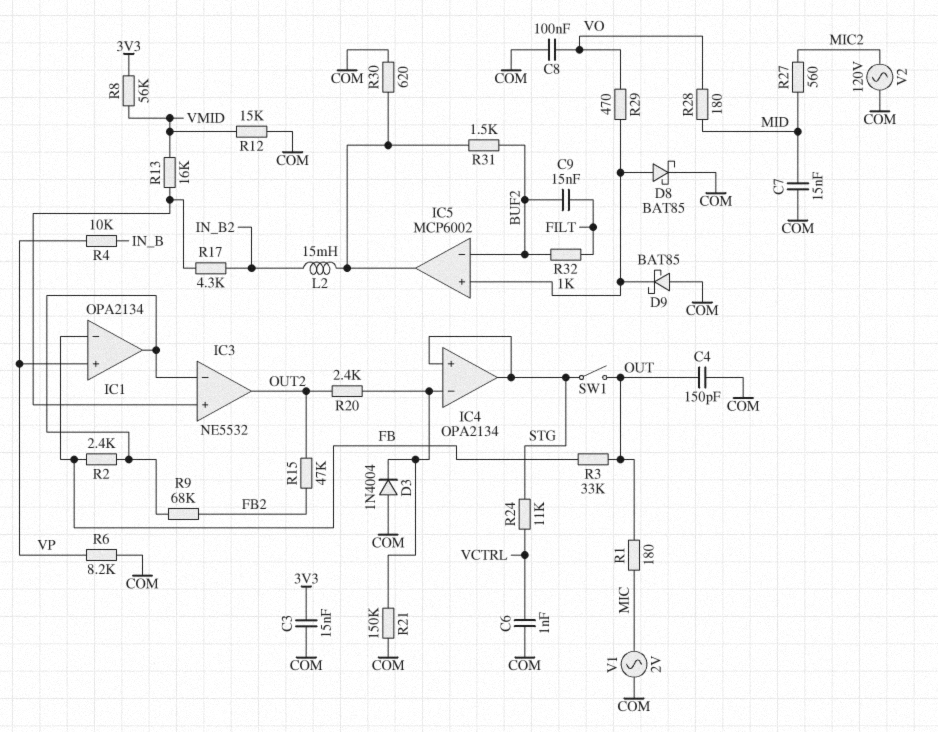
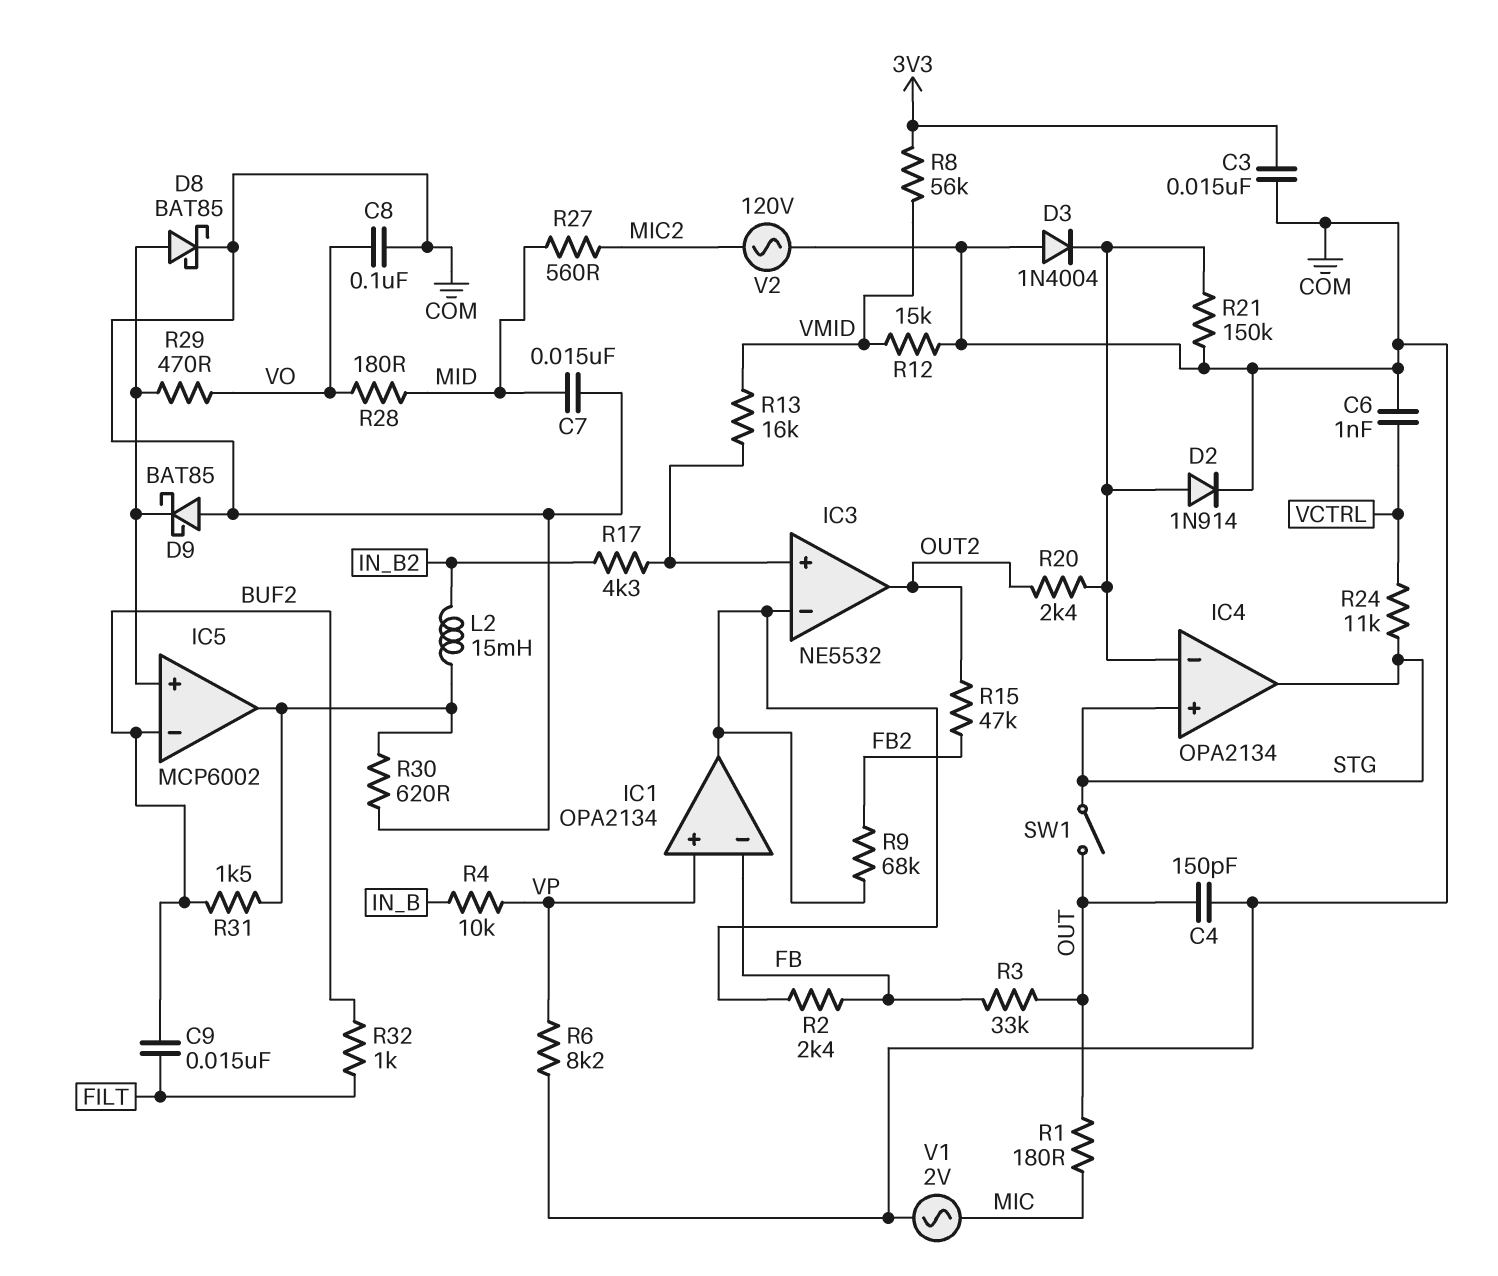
D2: none -> diode 1N914 (A IC4/in-, K COM)

